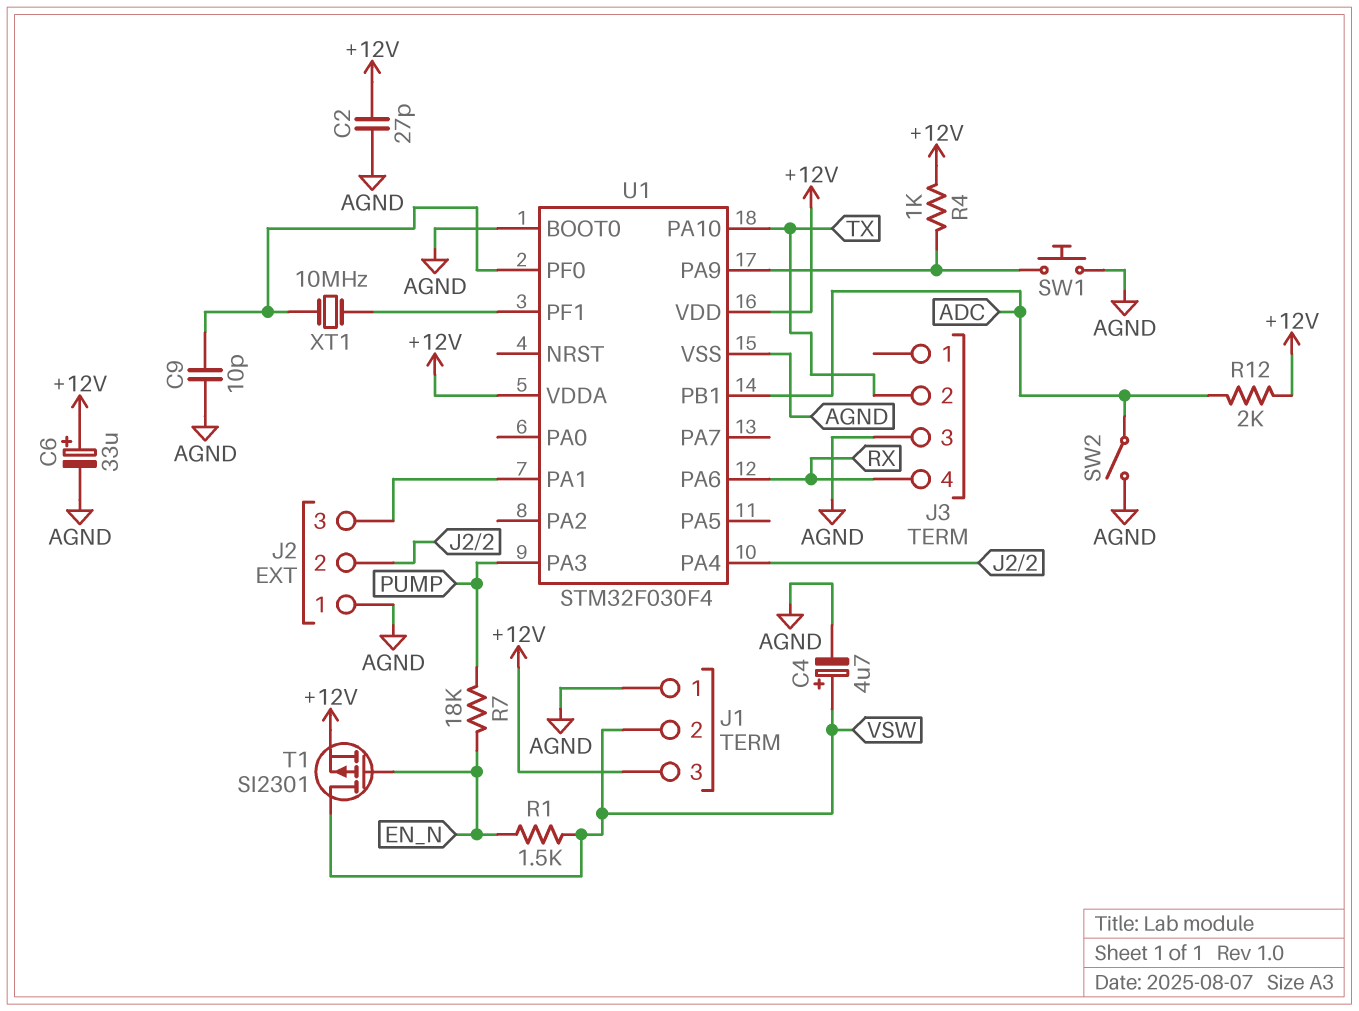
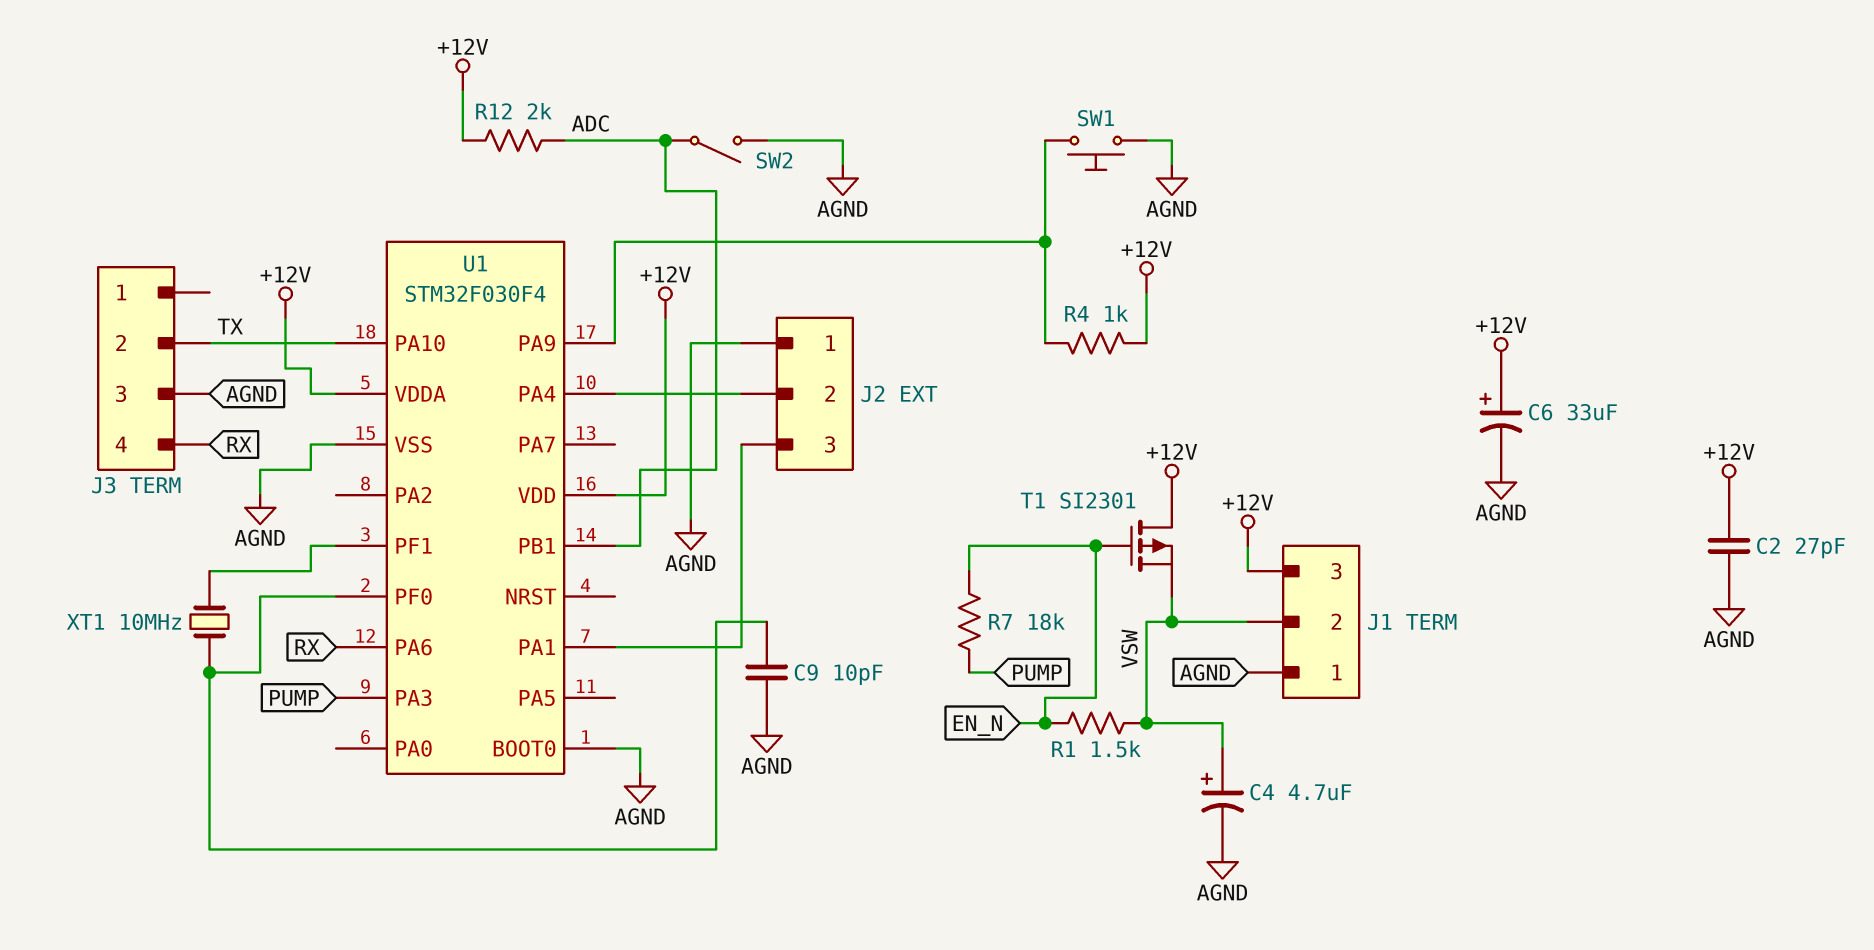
T1: PMOS SI2301 (G EN_N, D VSW, S +12V) -> PMOS SI2301 (G EN_N, D +12V, S VSW)

